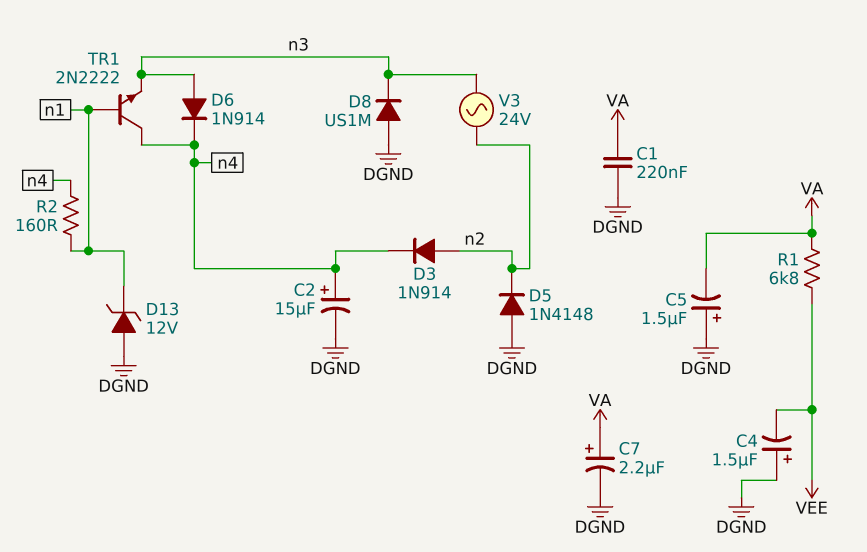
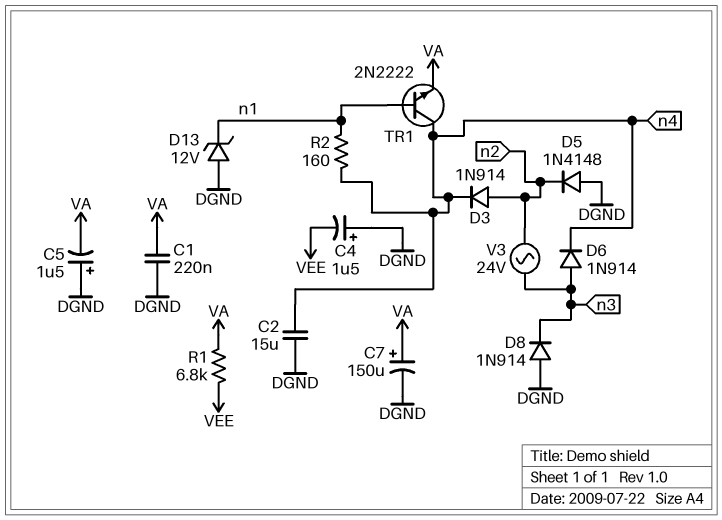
C2: 15uF (plus n4, minus DGND) -> 15uF (DGND, n4)
C7: 2.2uF (plus VA, minus DGND) -> 150uF (plus VA, minus DGND)
D8: diode US1M (A DGND, K n3) -> diode 1N914 (A DGND, K n3)
TR1: NPN 2N2222 (B n1, C n4, E n3) -> NPN 2N2222 (B n1, C n4, E VA)

